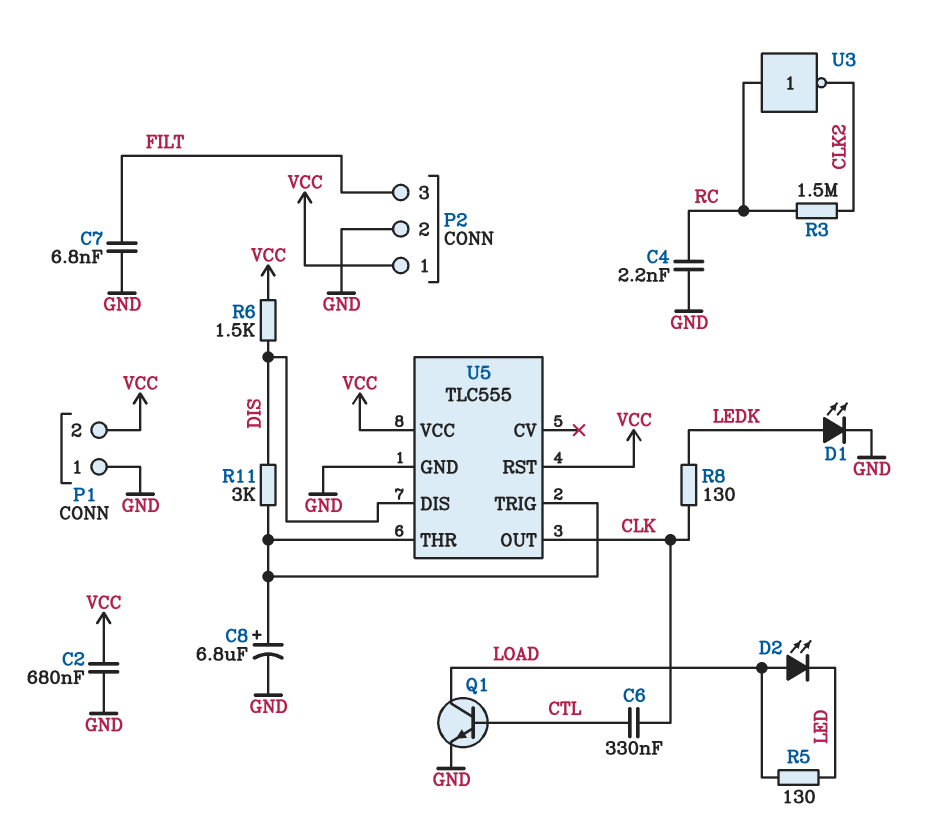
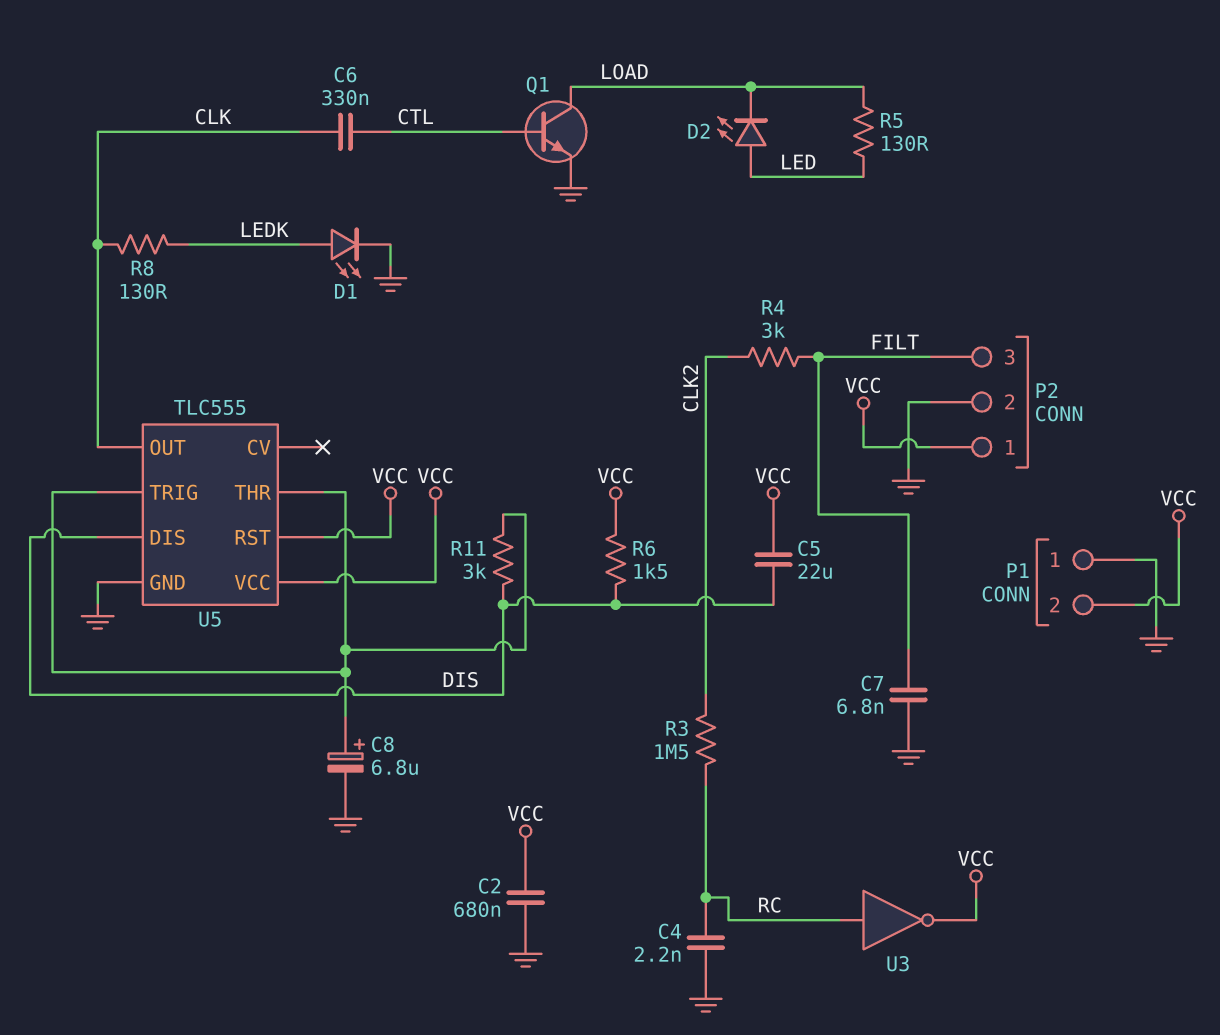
C5: none -> 22uF (DIS, VCC)
D2: LED (A LOAD, K LED) -> LED (A LED, K LOAD)
R4: none -> 3k (CLK2, FILT)
U3: NOT (in RC, out CLK2) -> NOT (in RC, out VCC)

